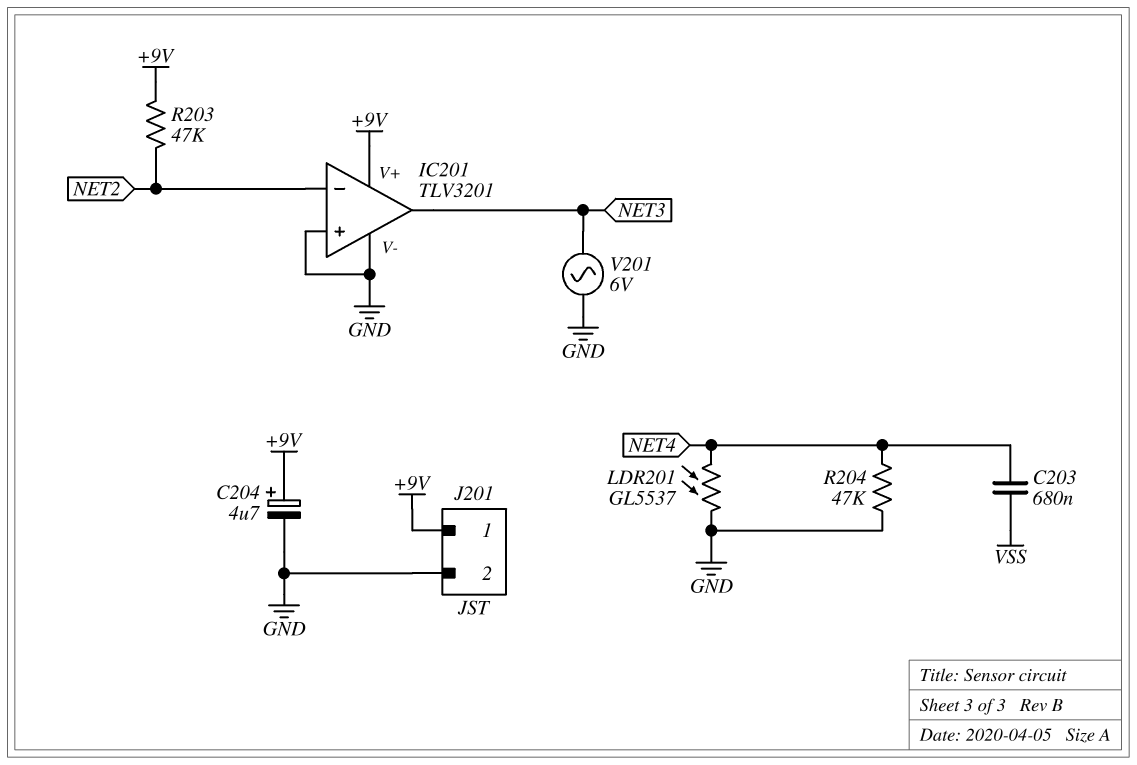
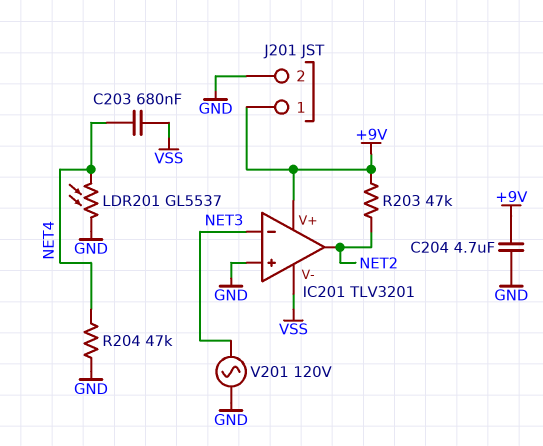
C204: 4.7uF (plus +9V, minus GND) -> 4.7uF (+9V, GND)
IC201 pin V-: GND -> VSS
IC201 pin in-: NET2 -> NET3
IC201 pin out: NET3 -> NET2
V201: AC 6V (GND, NET3) -> AC 120V (GND, NET3)

